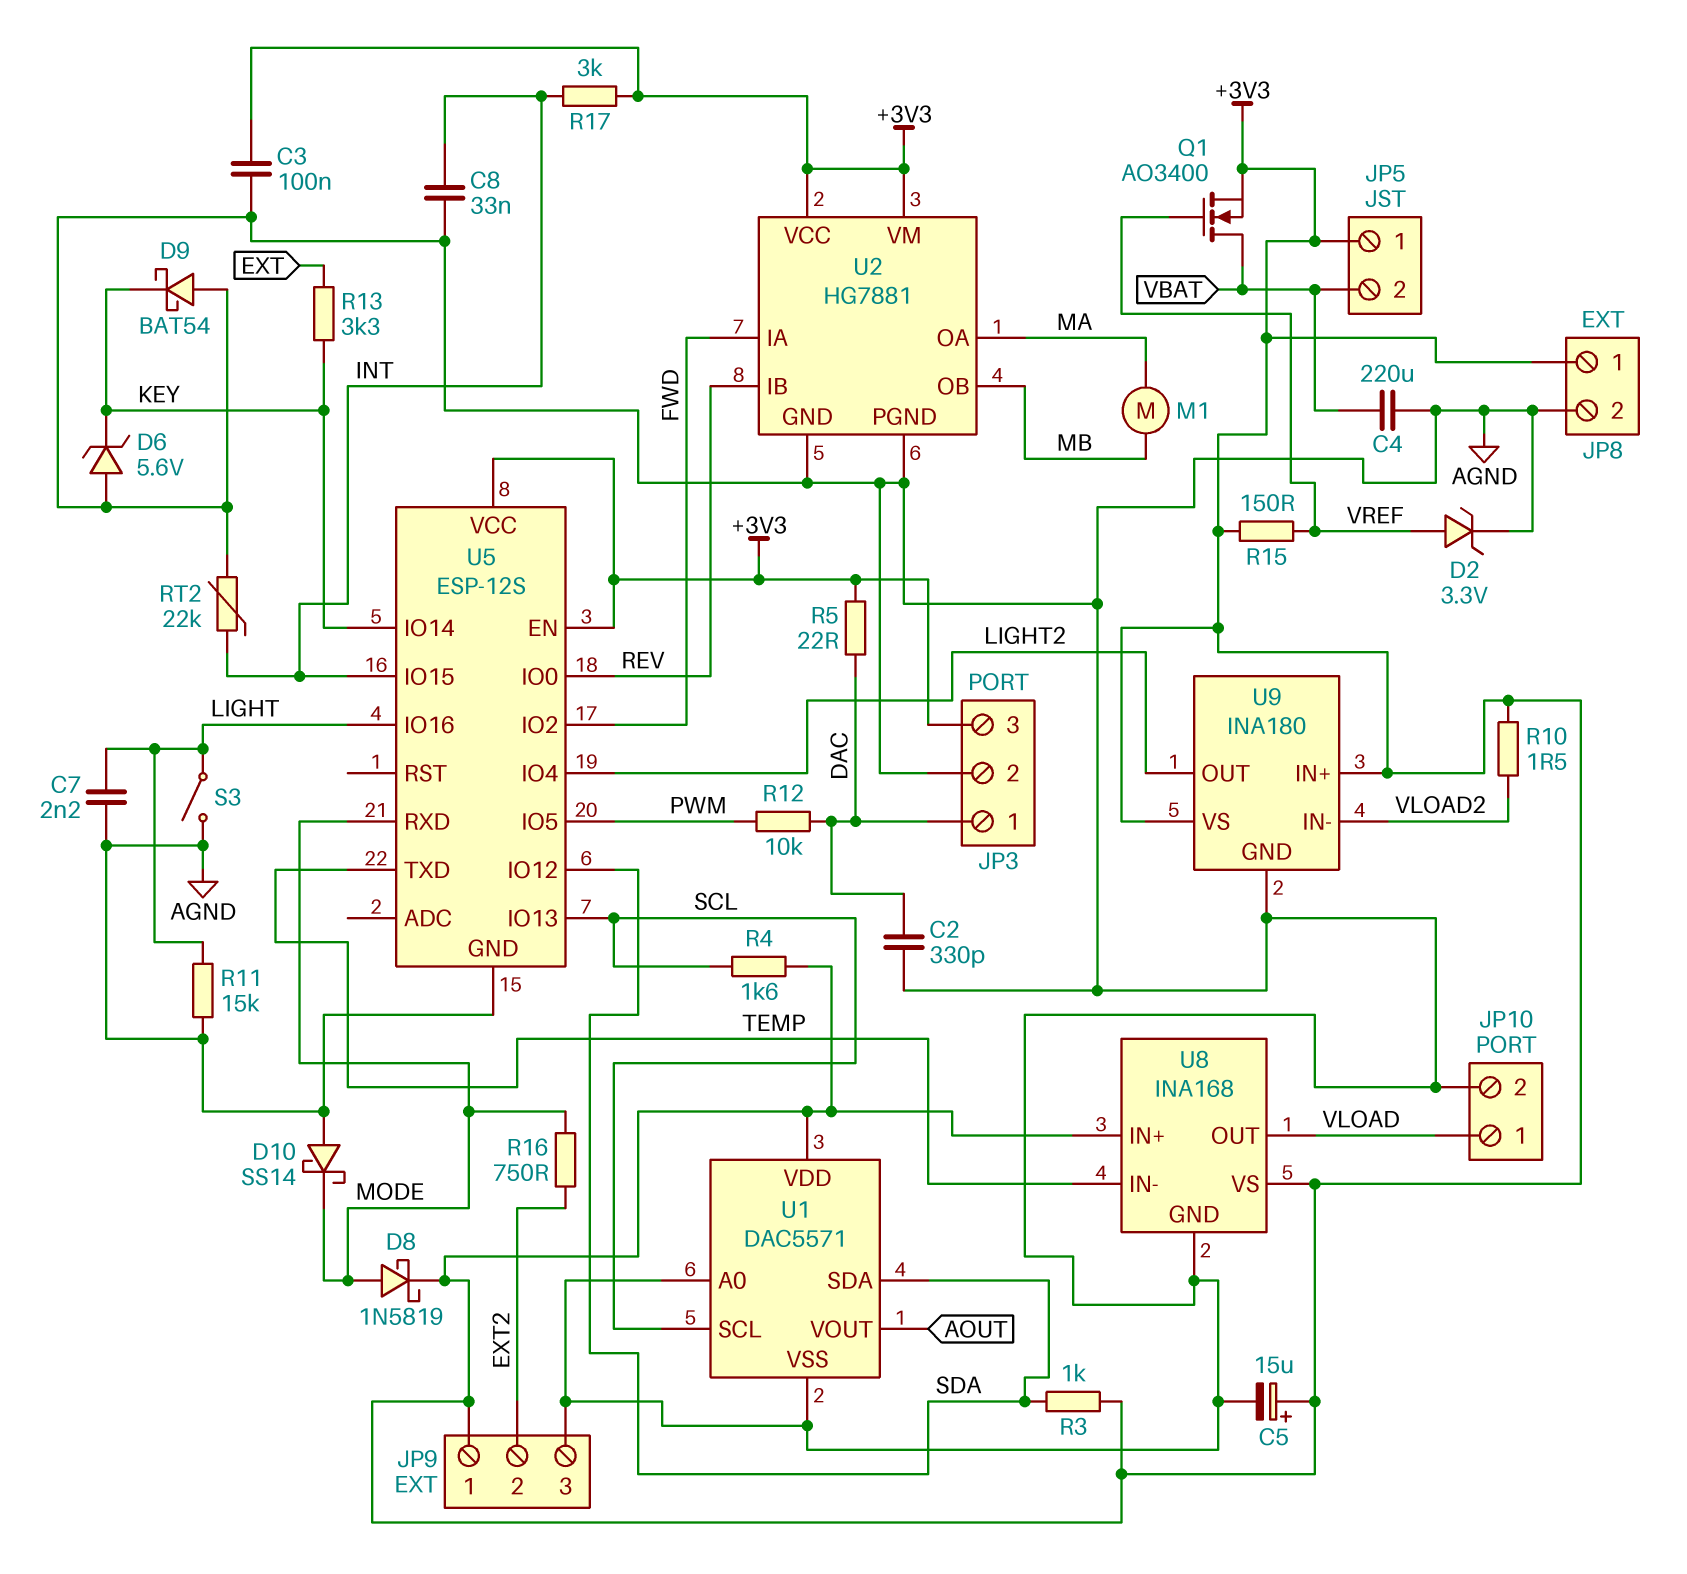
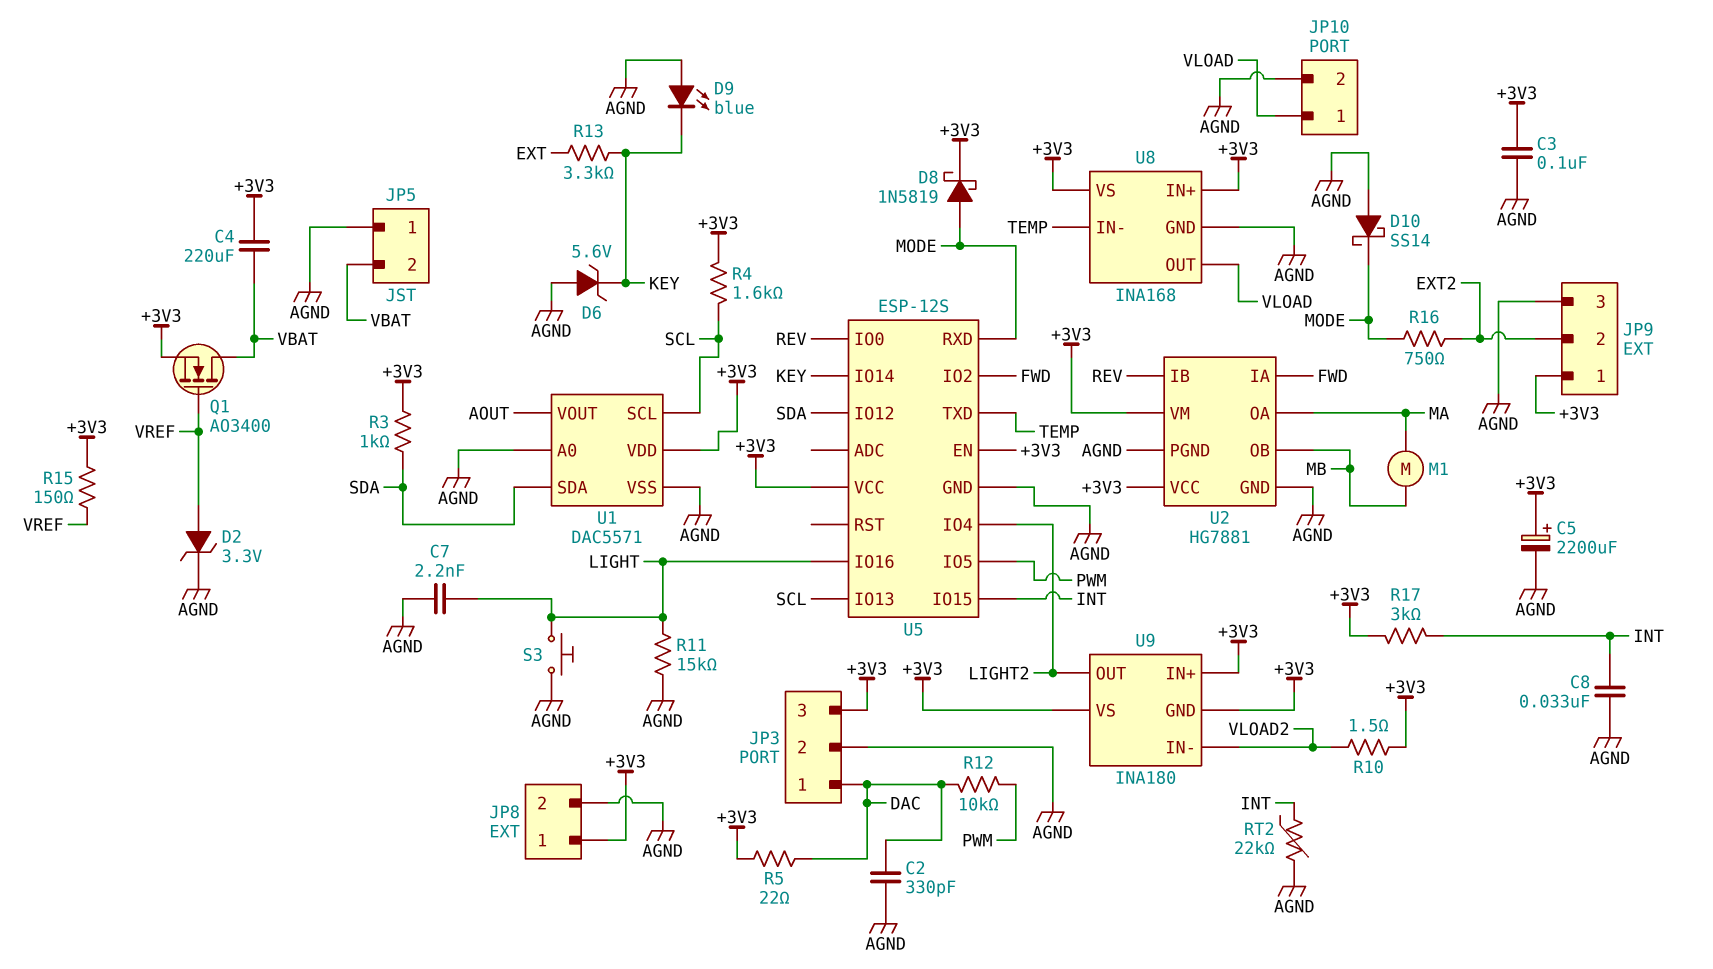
C4: 220uF (AGND, VBAT) -> 220uF (+3V3, VBAT)
C5: 15uF (plus +3V3, minus AGND) -> 2200uF (plus +3V3, minus AGND)
D9: schottky BAT54 (A AGND, K KEY) -> LED blue (A AGND, K KEY)
JP5 pin 1: +3V3 -> AGND
S3: switch (AGND, LIGHT) -> button (AGND, LIGHT)
U9 pin GND: AGND -> +3V3

